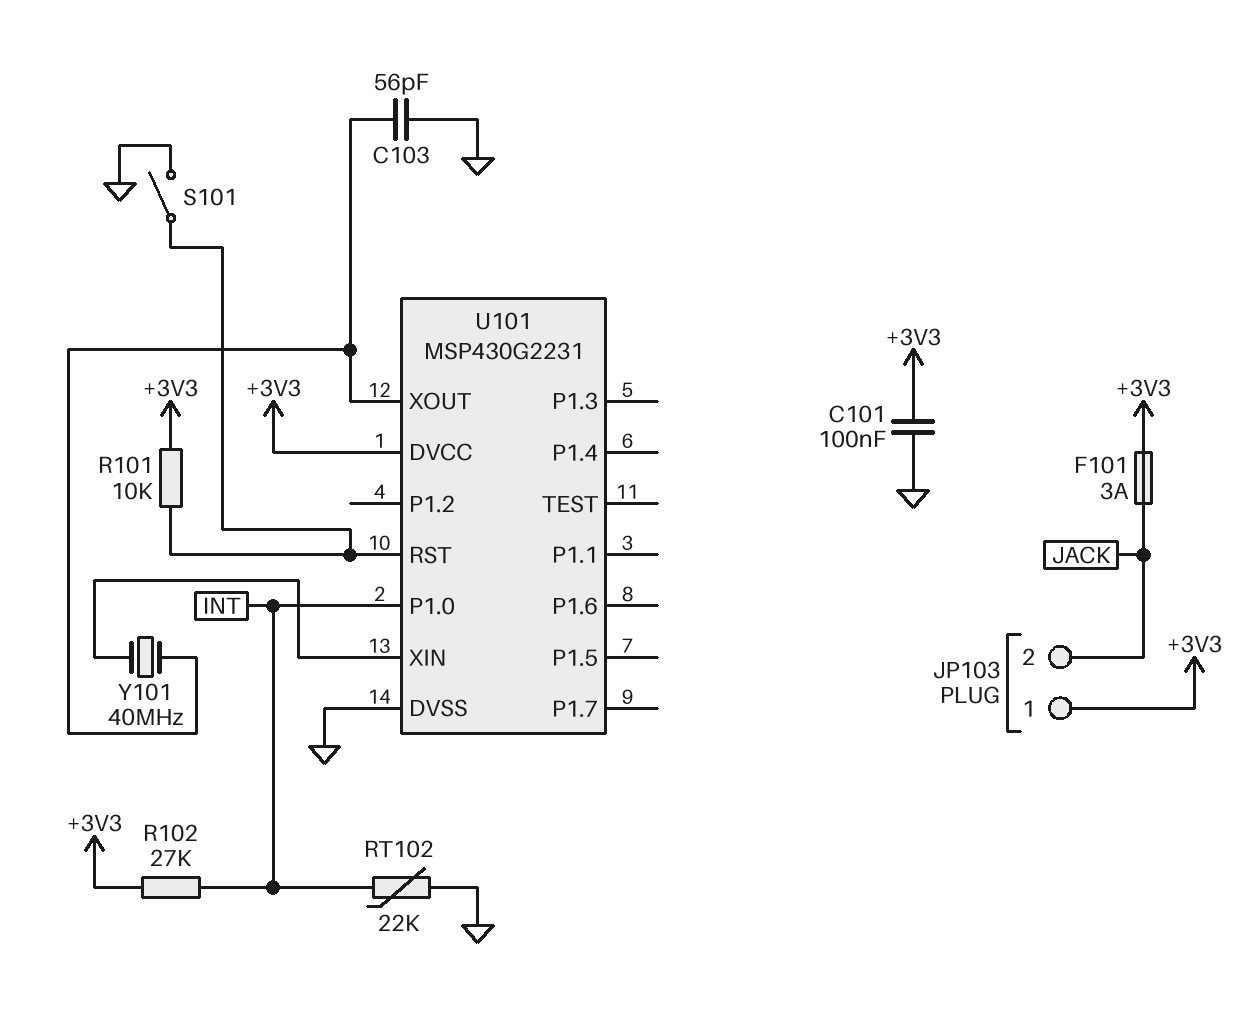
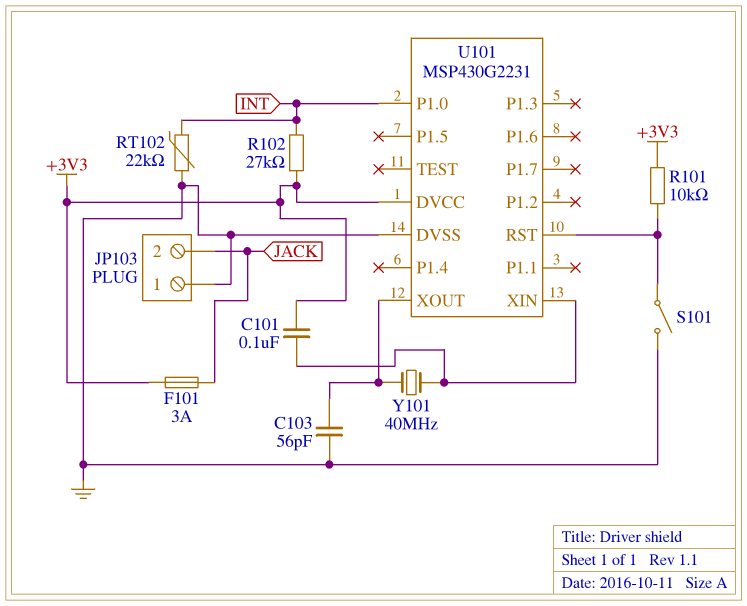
C101: 100nF (+3V3, GND) -> 100nF (+3V3, U101/XIN)
JP103 pin 1: +3V3 -> GND

